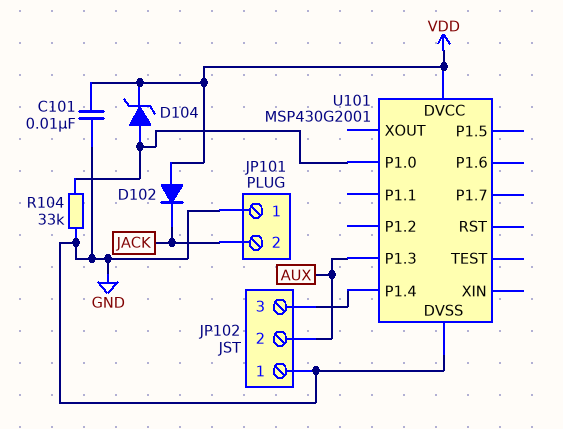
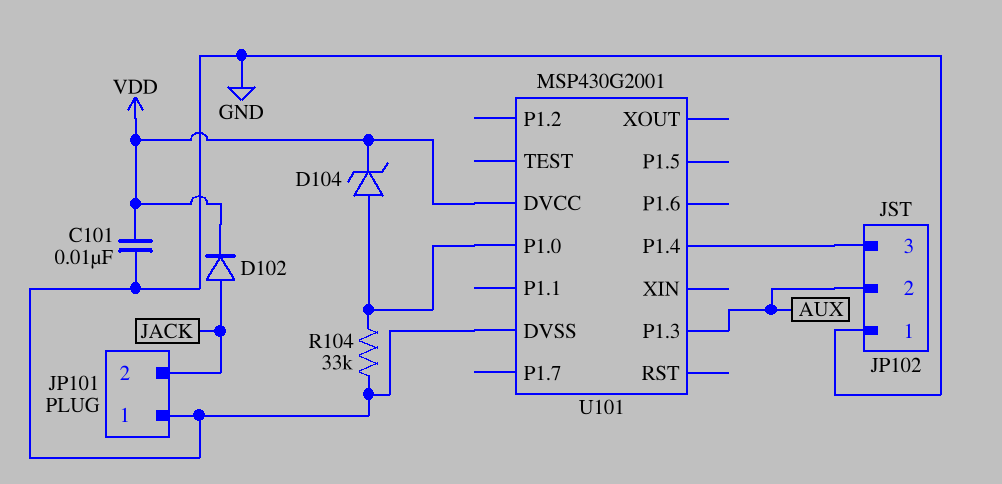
D102: diode (A VDD, K JACK) -> diode (A JACK, K VDD)

